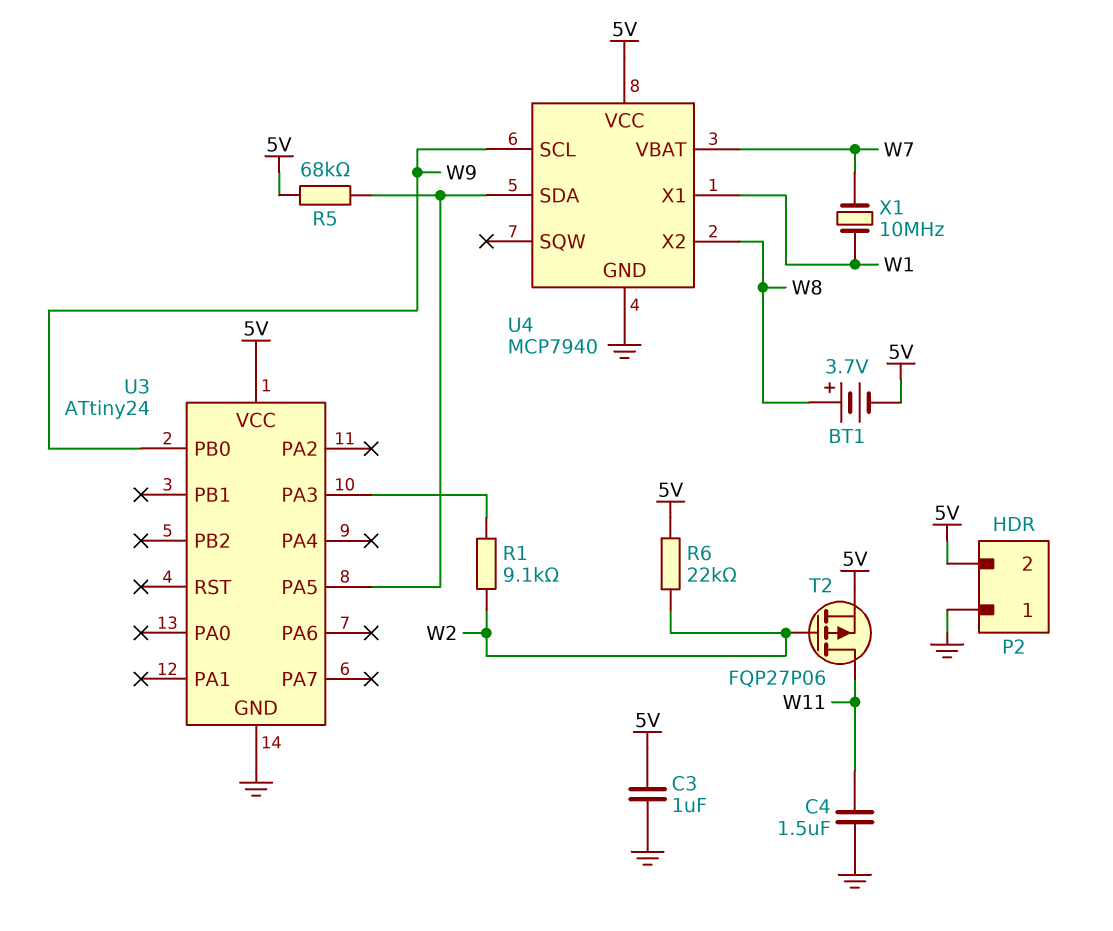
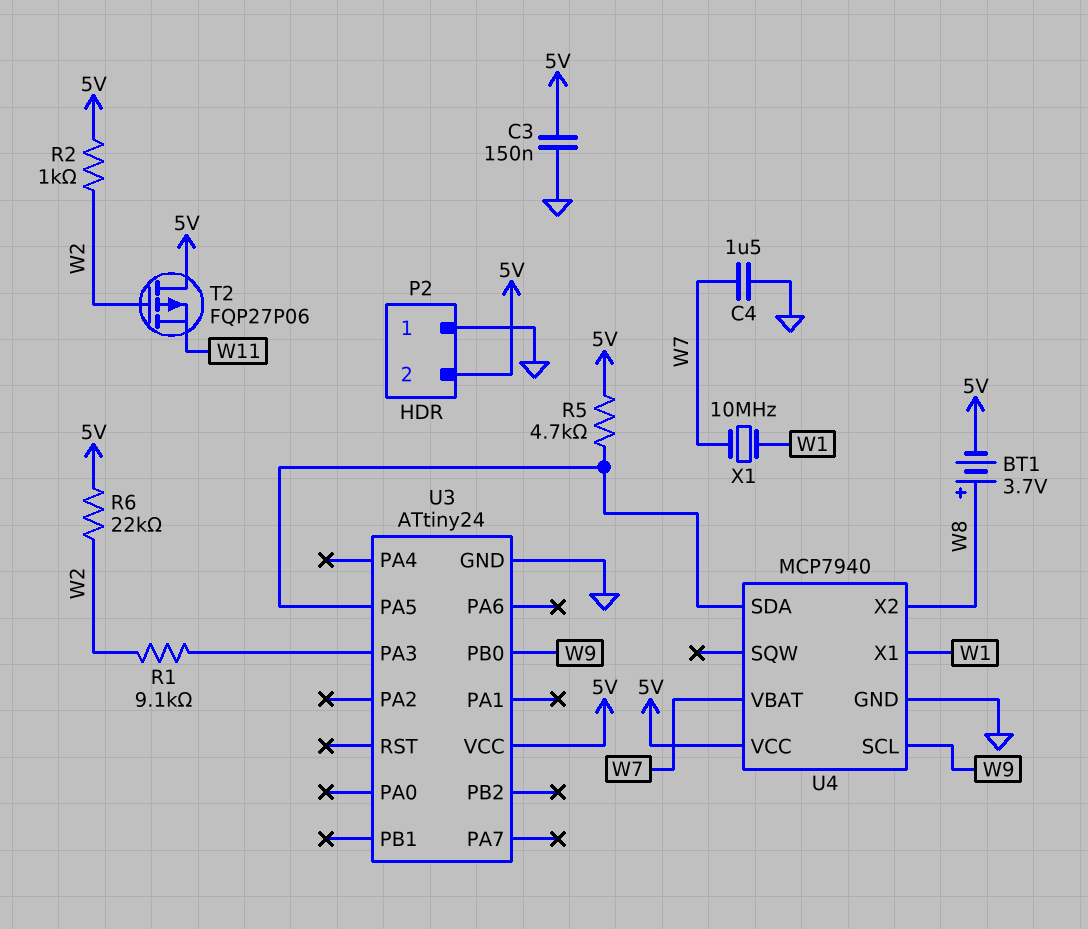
C3: 1uF (5V, GND) -> 150nF (5V, GND)
C4: 1.5uF (GND, W11) -> 1.5uF (GND, W7)
R2: none -> 1k (5V, W2)
R5: 68k (5V, U3/PA5) -> 4.7k (5V, U3/PA5)
T2: PMOS FQP27P06 (G W2, D W11, S 5V) -> PMOS FQP27P06 (G W2, D 5V, S W11)

